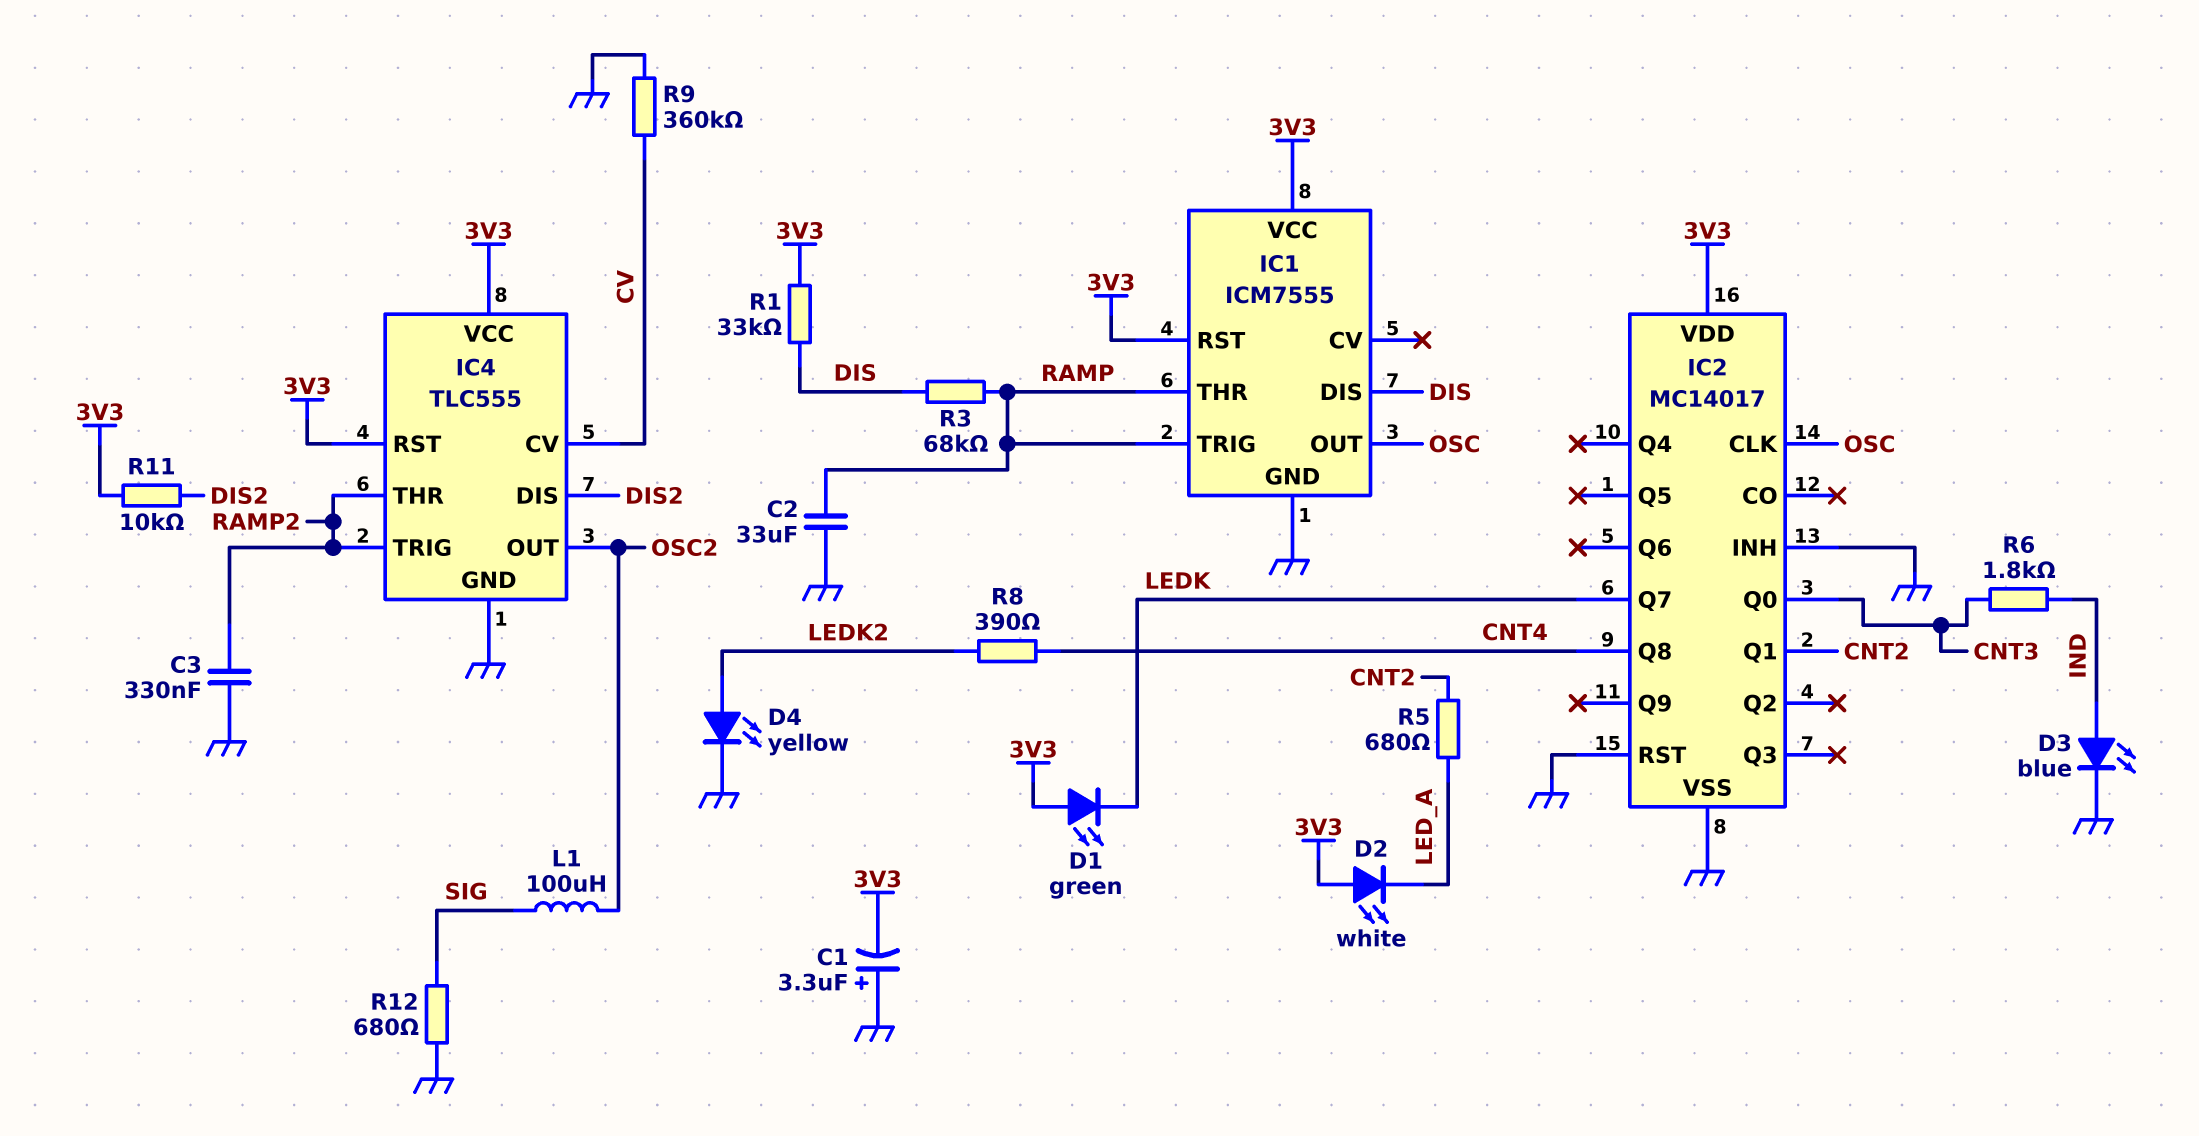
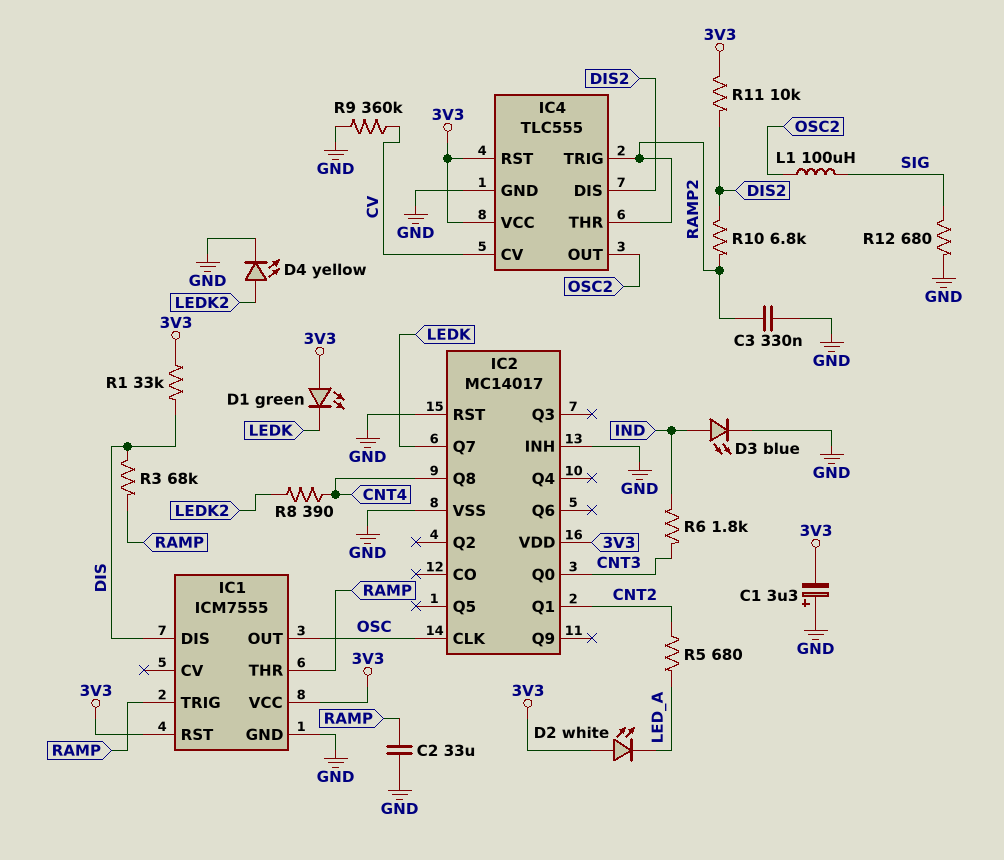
R10: none -> 6.8k (DIS2, RAMP2)

